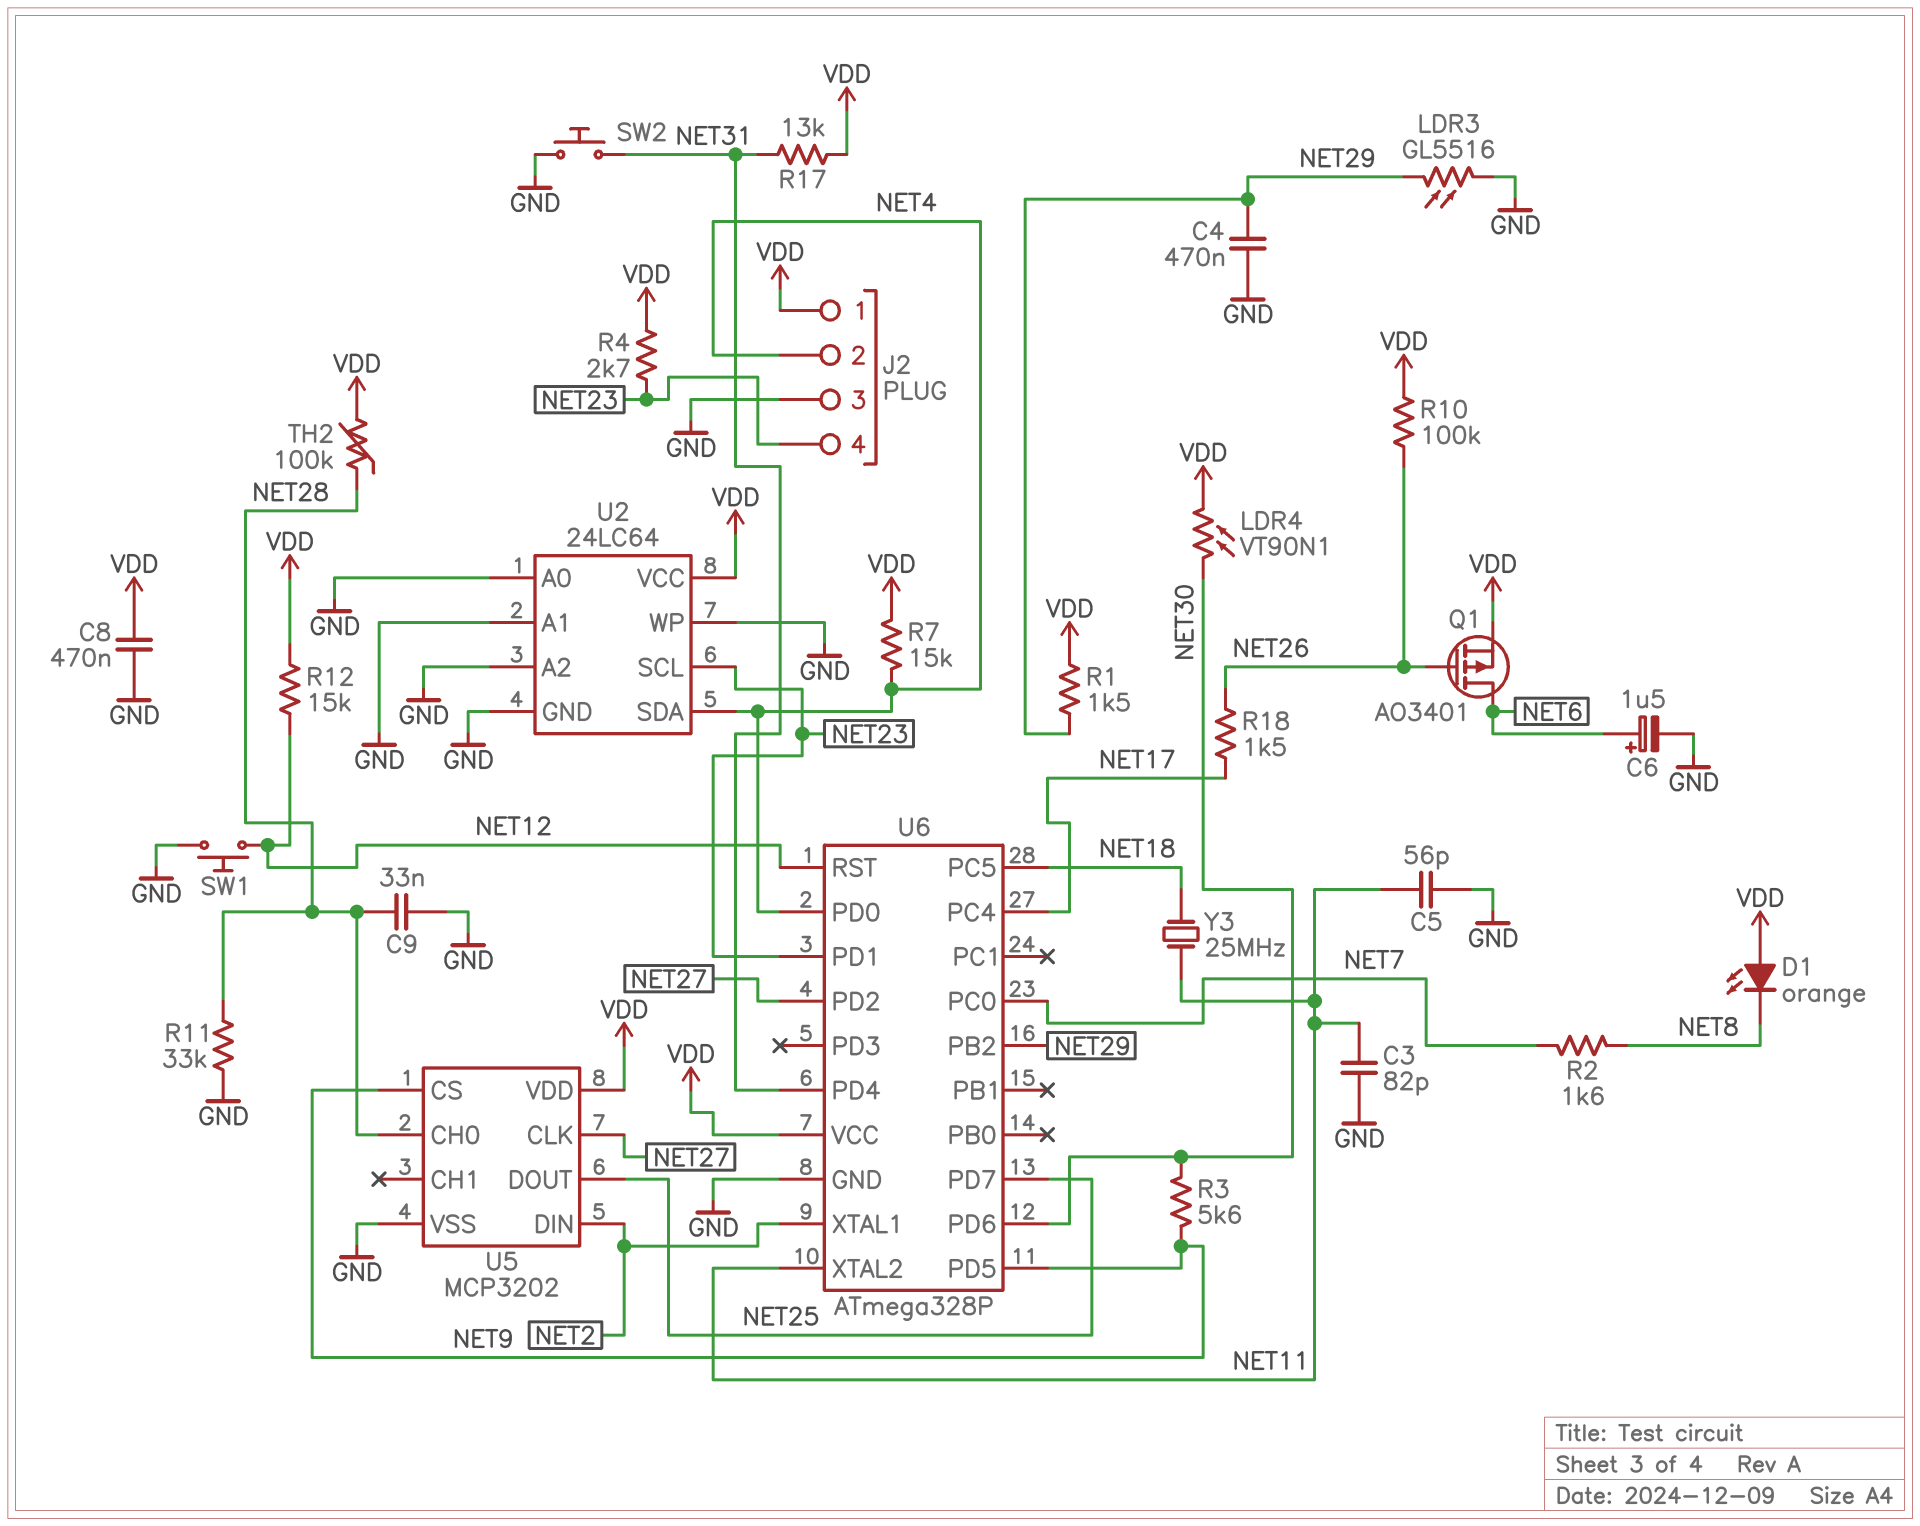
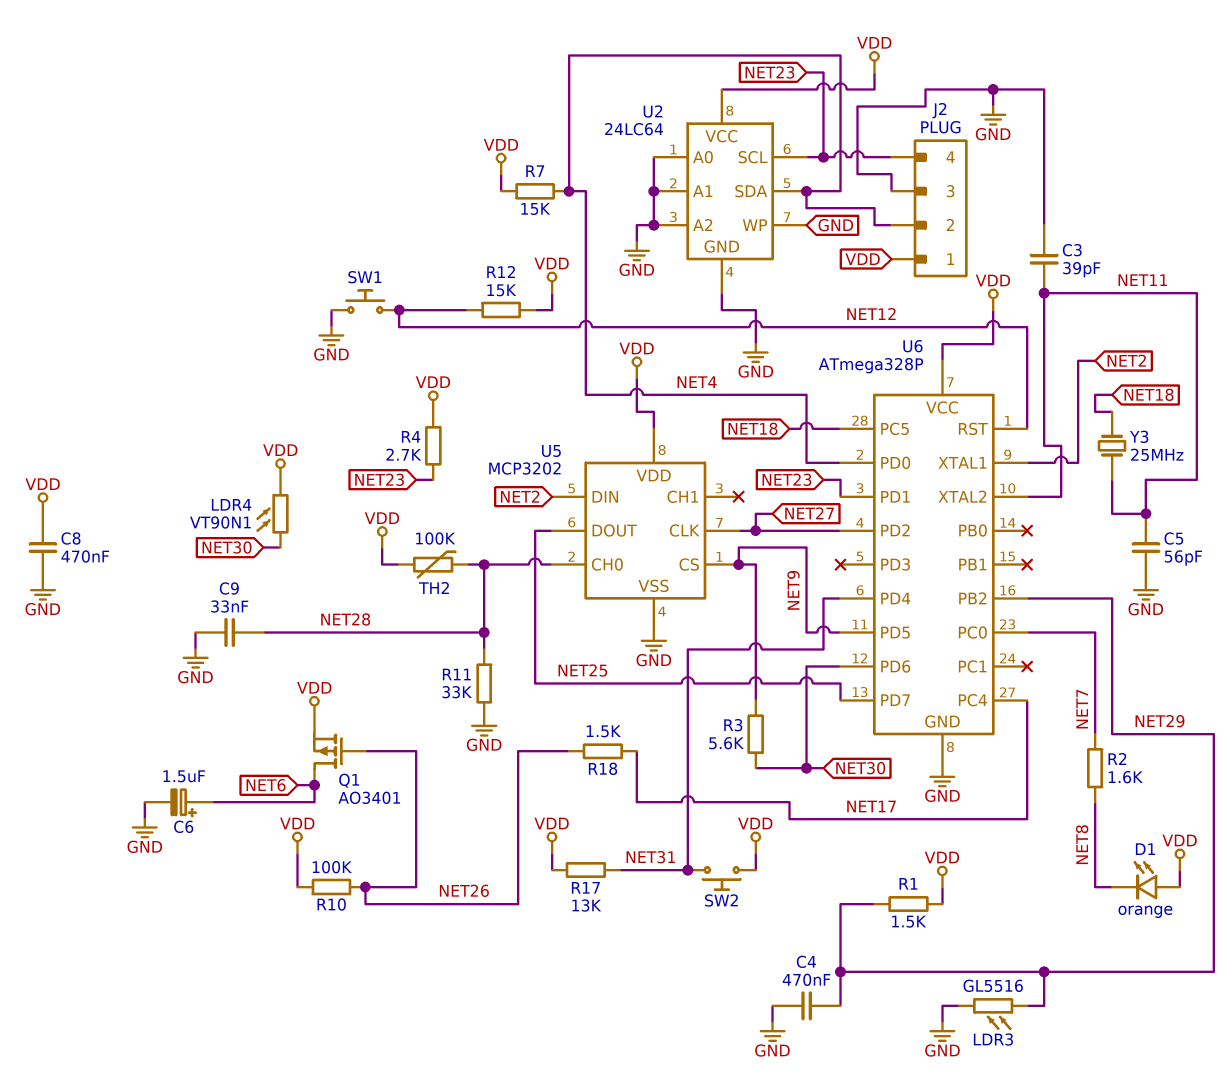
C3: 82pF (GND, NET11) -> 39pF (GND, NET11)
SW2: button (GND, NET31) -> button (NET31, VDD)

